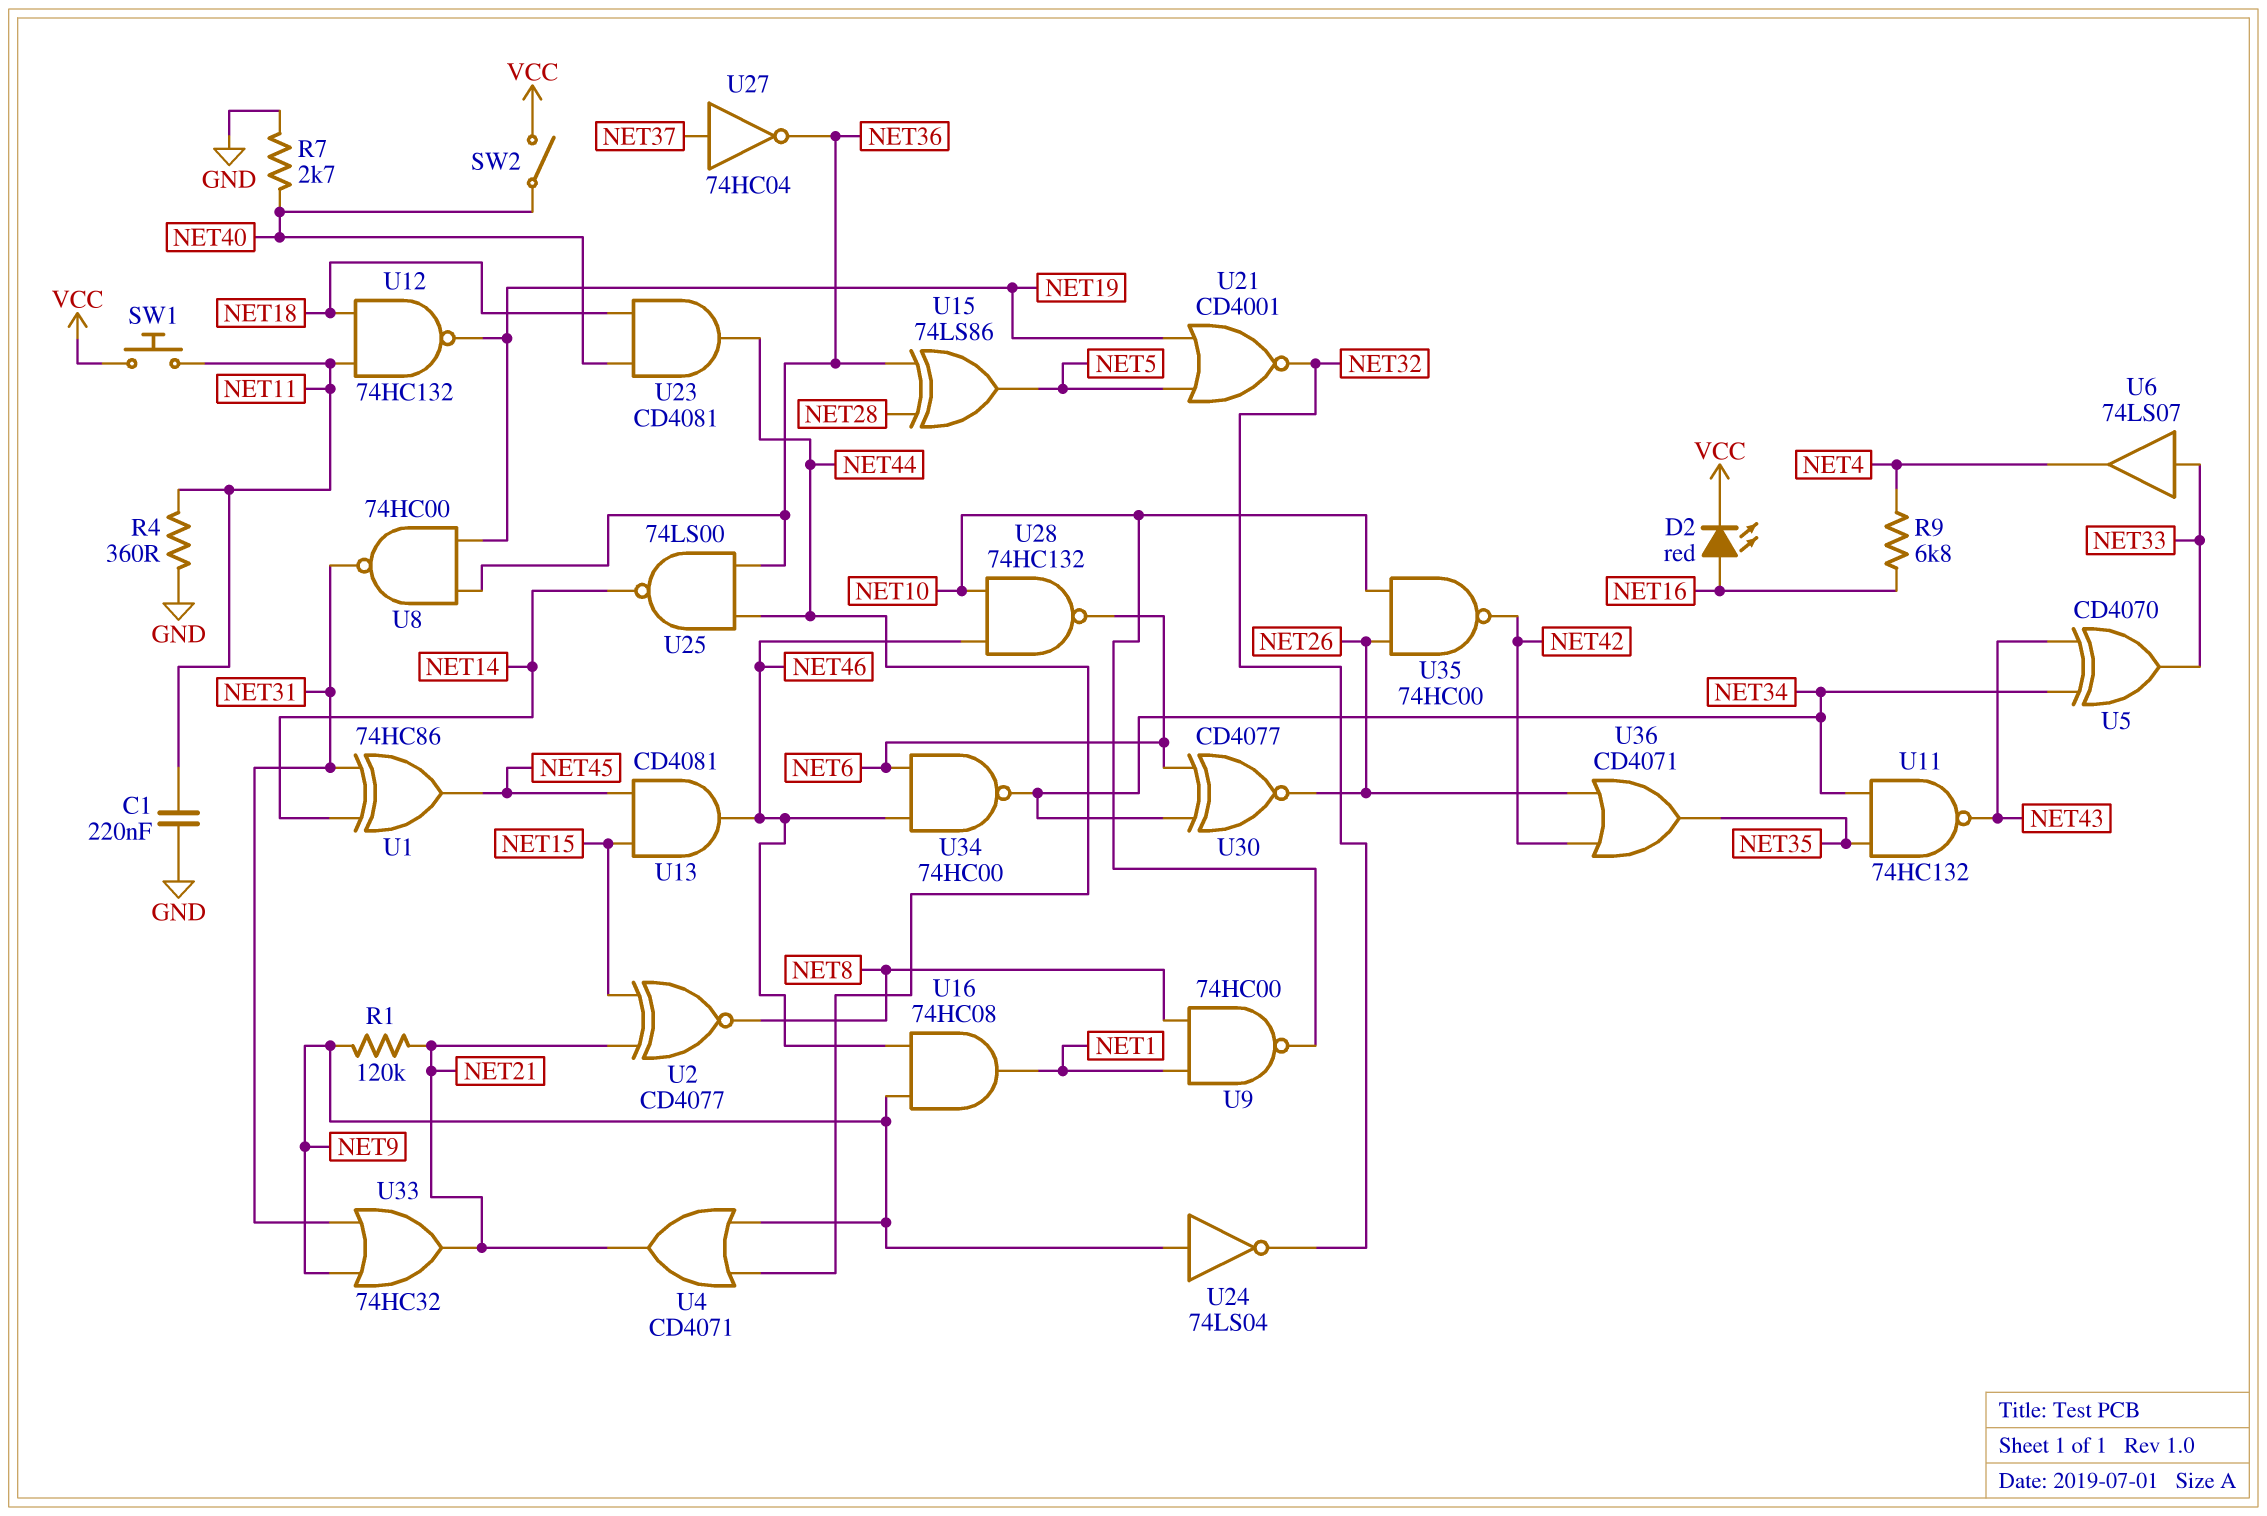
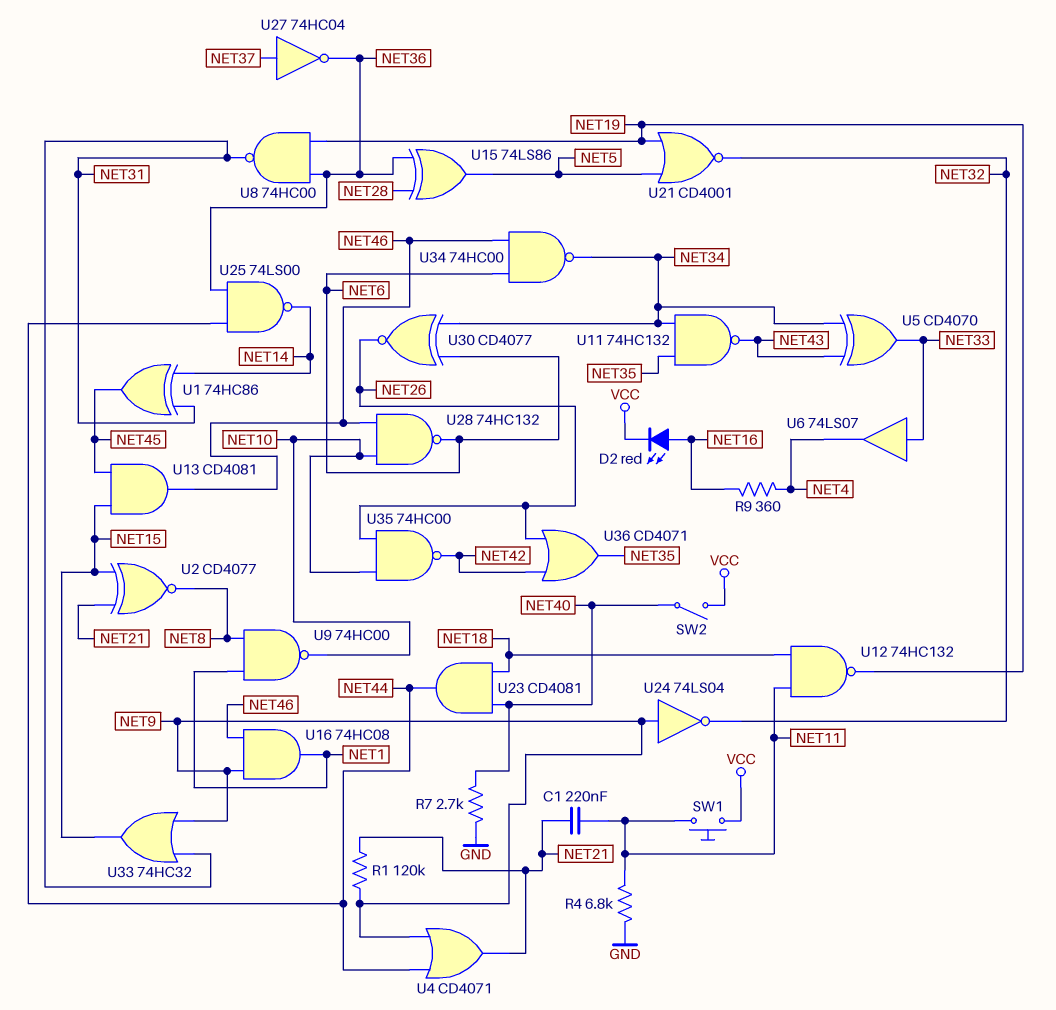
C1: 220nF (GND, NET11) -> 220nF (NET11, NET21)
R4: 360 (GND, NET11) -> 6.8k (GND, NET11)
R9: 6.8k (NET4, NET16) -> 360 (NET4, NET16)
U33: OR 74HC32 (in NET9, in NET31, out NET21) -> OR 74HC32 (in NET9, in NET31, out NET15)

